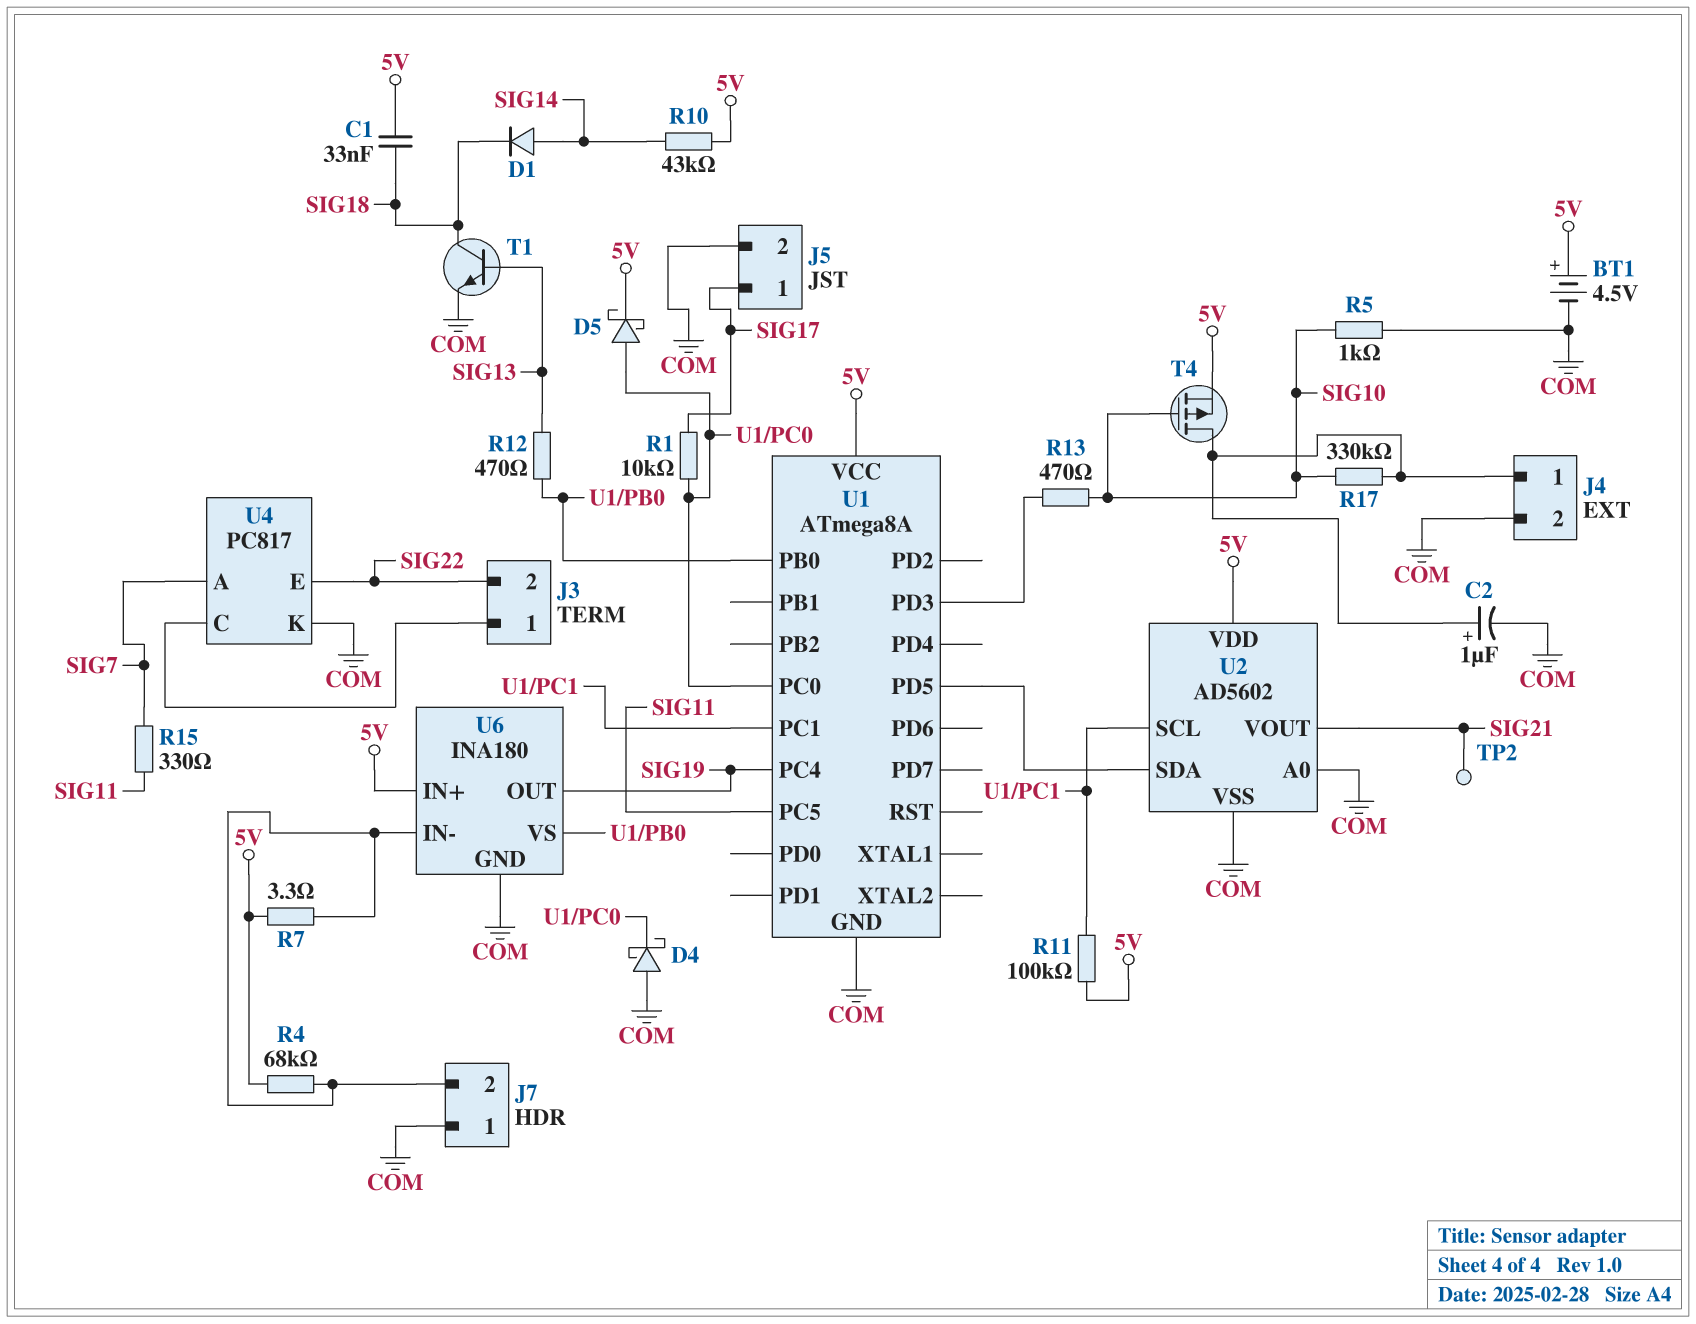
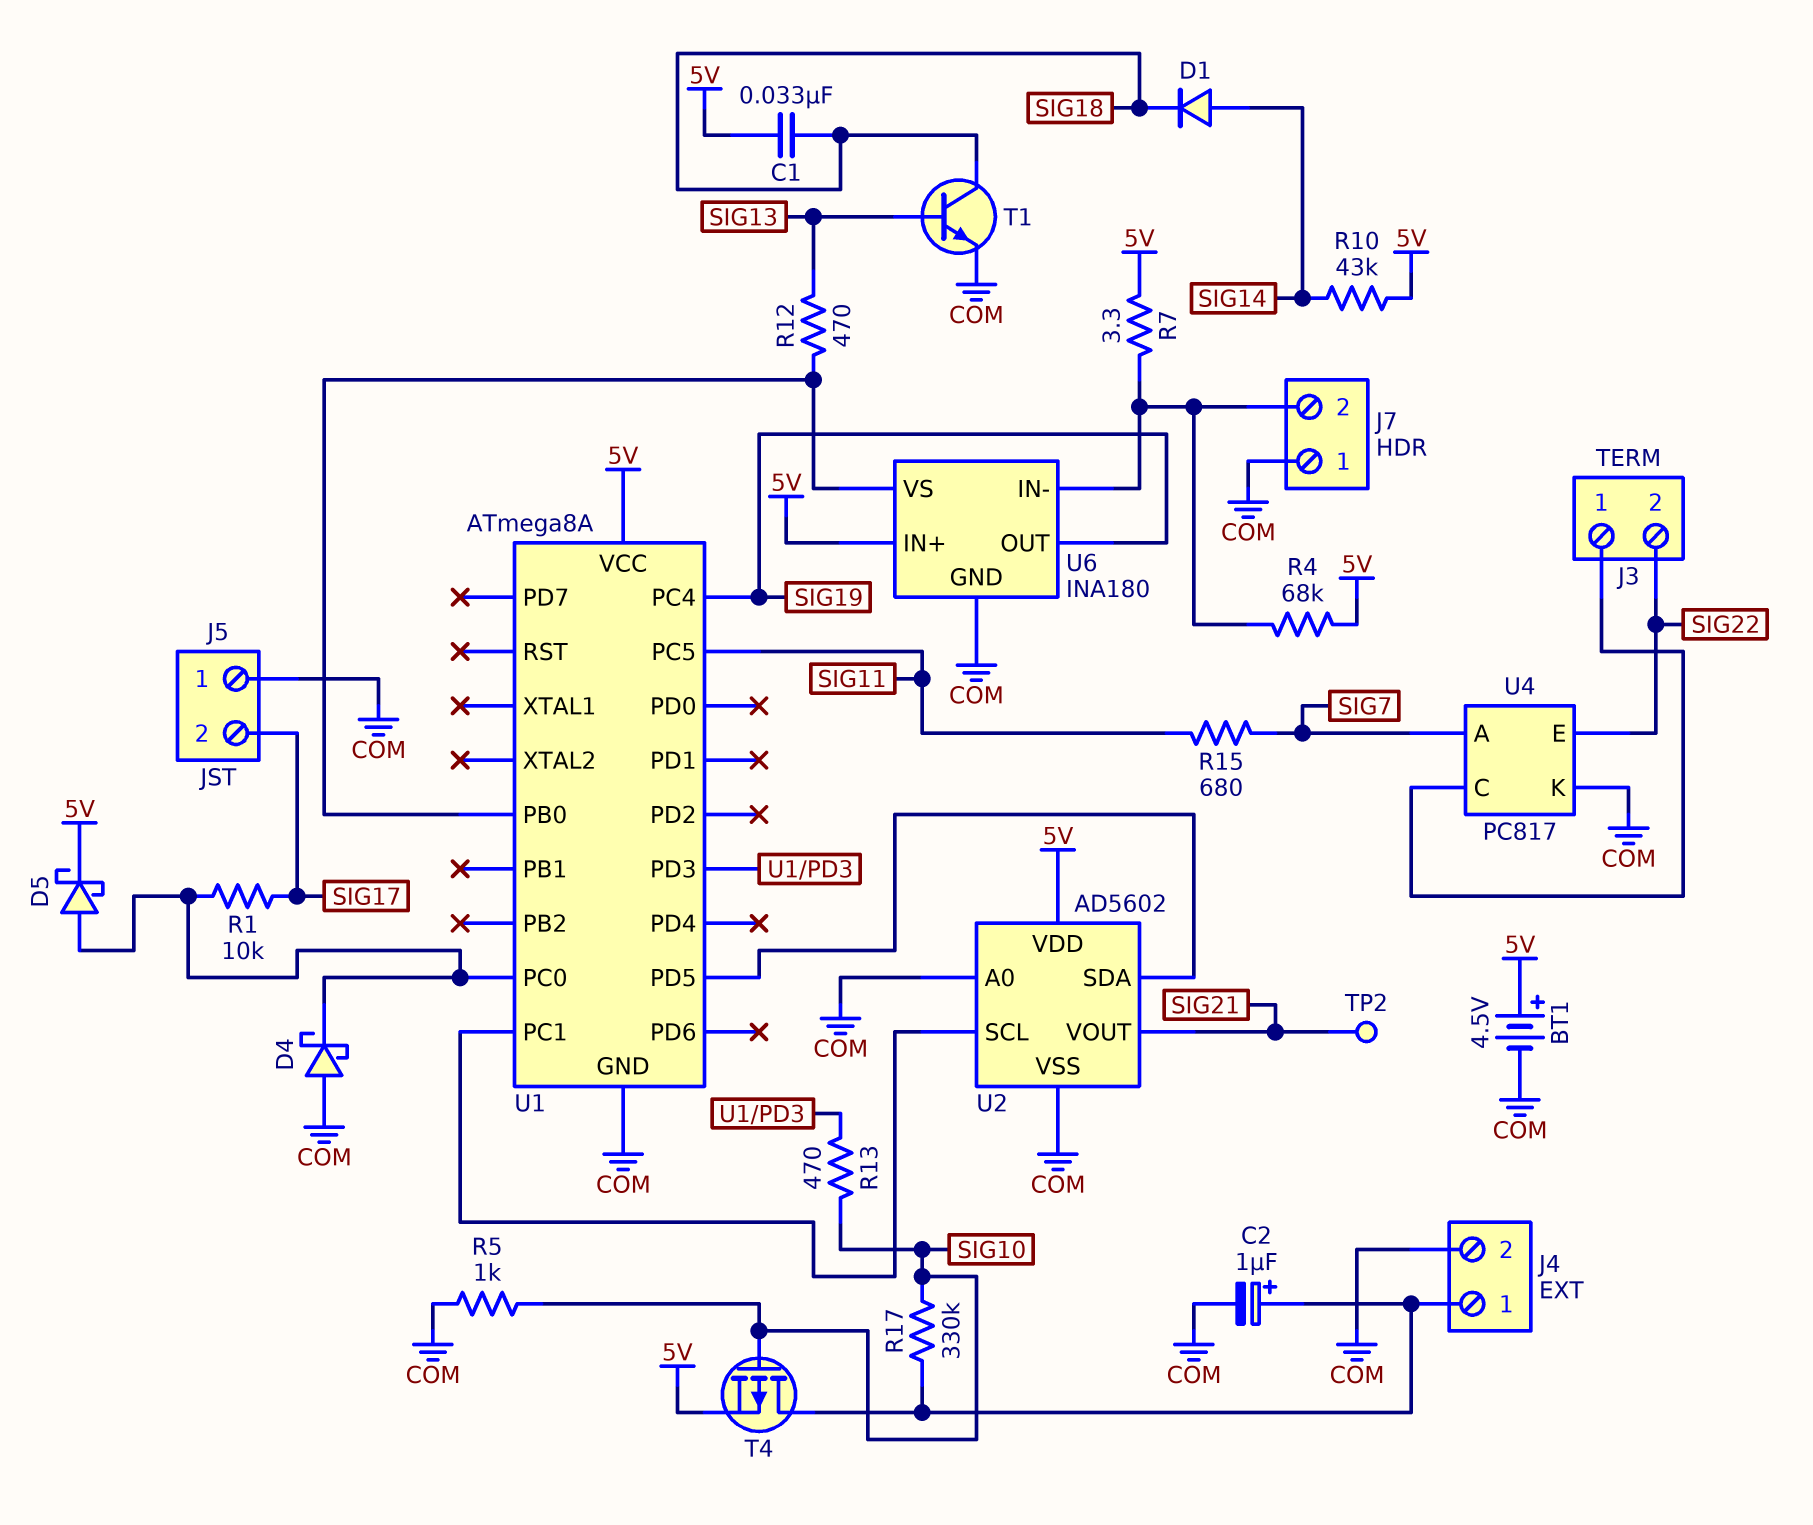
J5 pin 1: SIG17 -> COM
J5 pin 2: COM -> SIG17
R11: 100k (5V, U1/PC1) -> none
R15: 330 (SIG7, SIG11) -> 680 (SIG7, SIG11)

